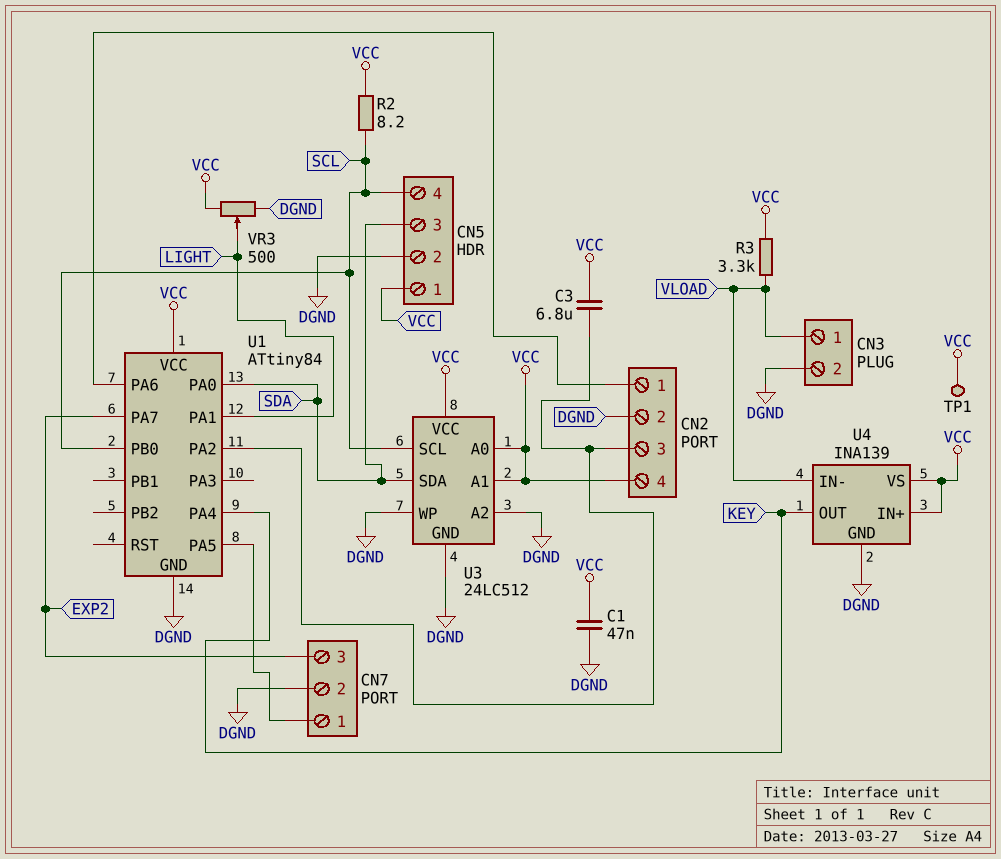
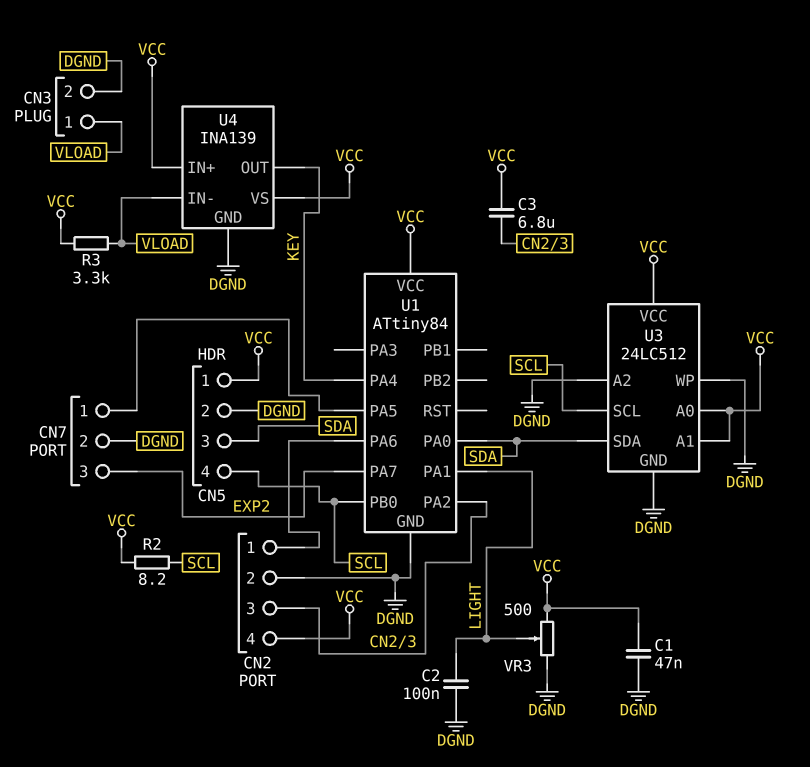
C2: none -> 100nF (DGND, LIGHT)
TP1: test point (VCC) -> none

